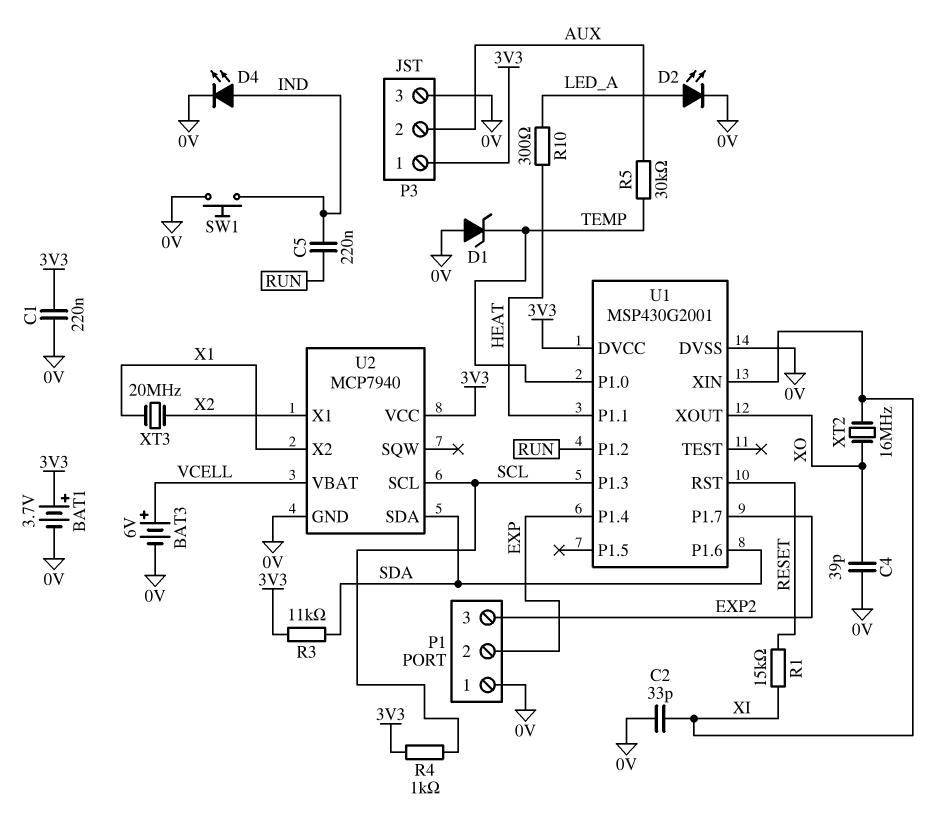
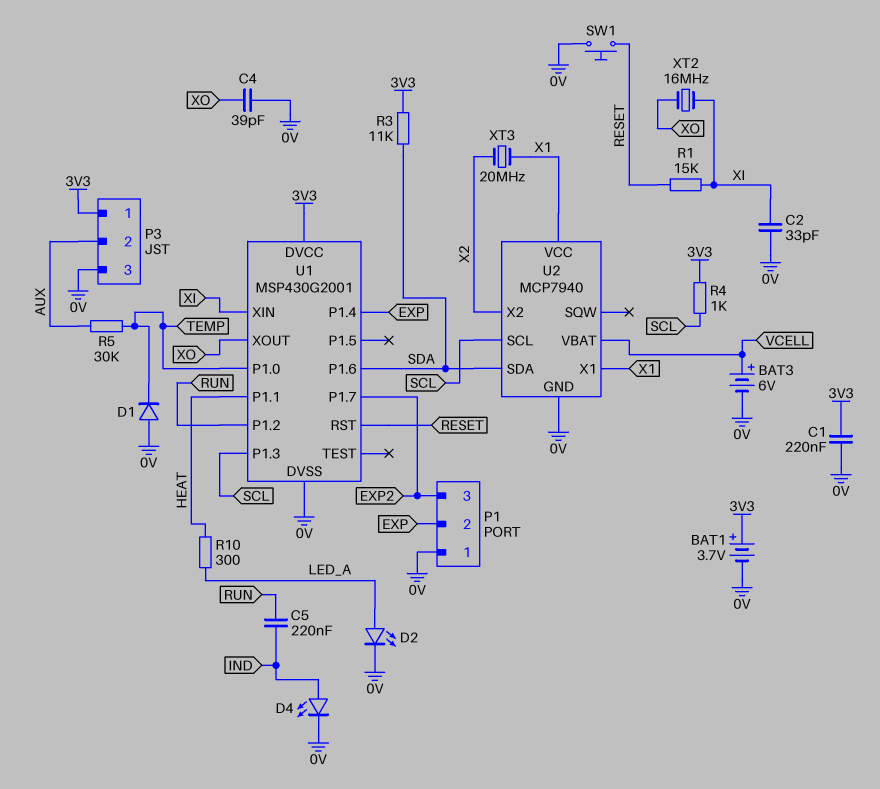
D1: zener (A 0V, K TEMP) -> diode (A 0V, K TEMP)
SW1: button (0V, IND) -> button (0V, RESET)
U2 pin VCC: 3V3 -> X1
U2 pin X1: X2 -> X1
U2 pin X2: X1 -> X2

